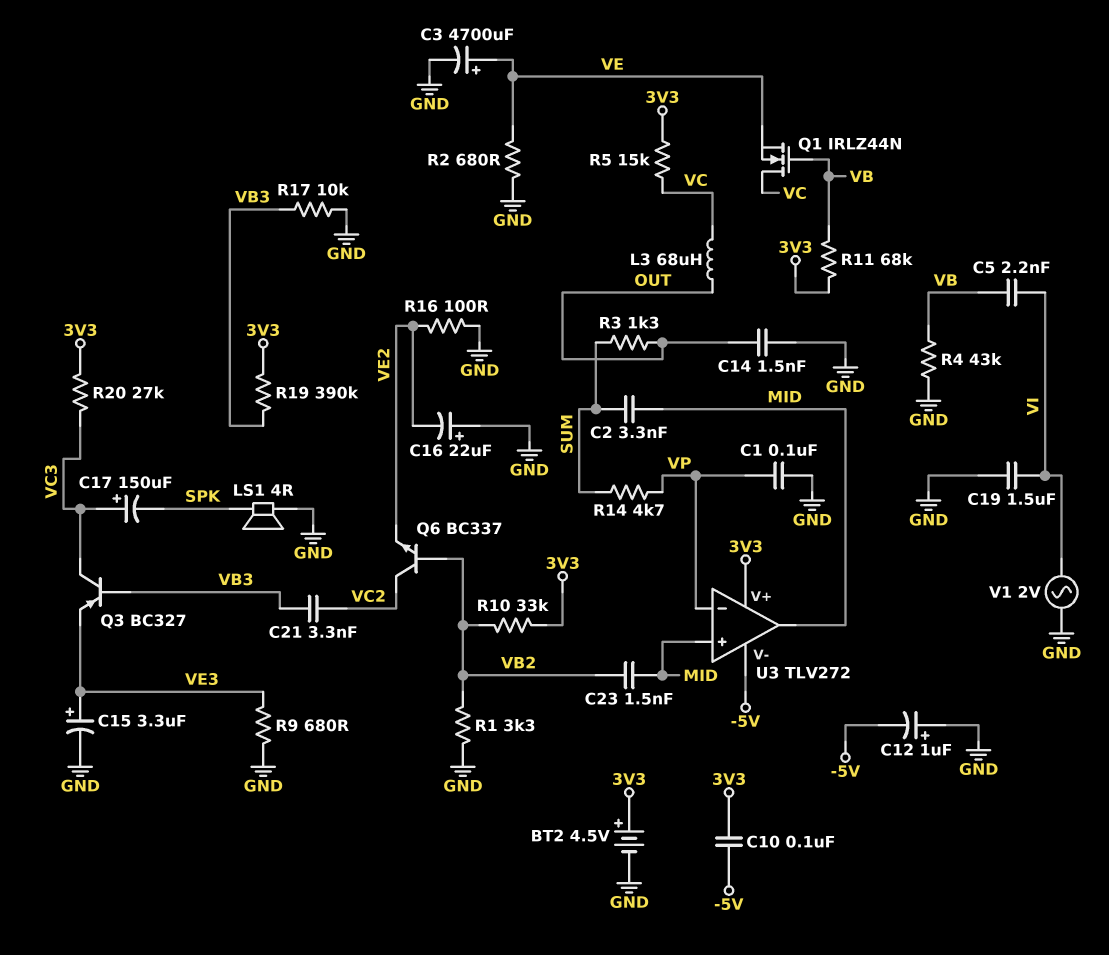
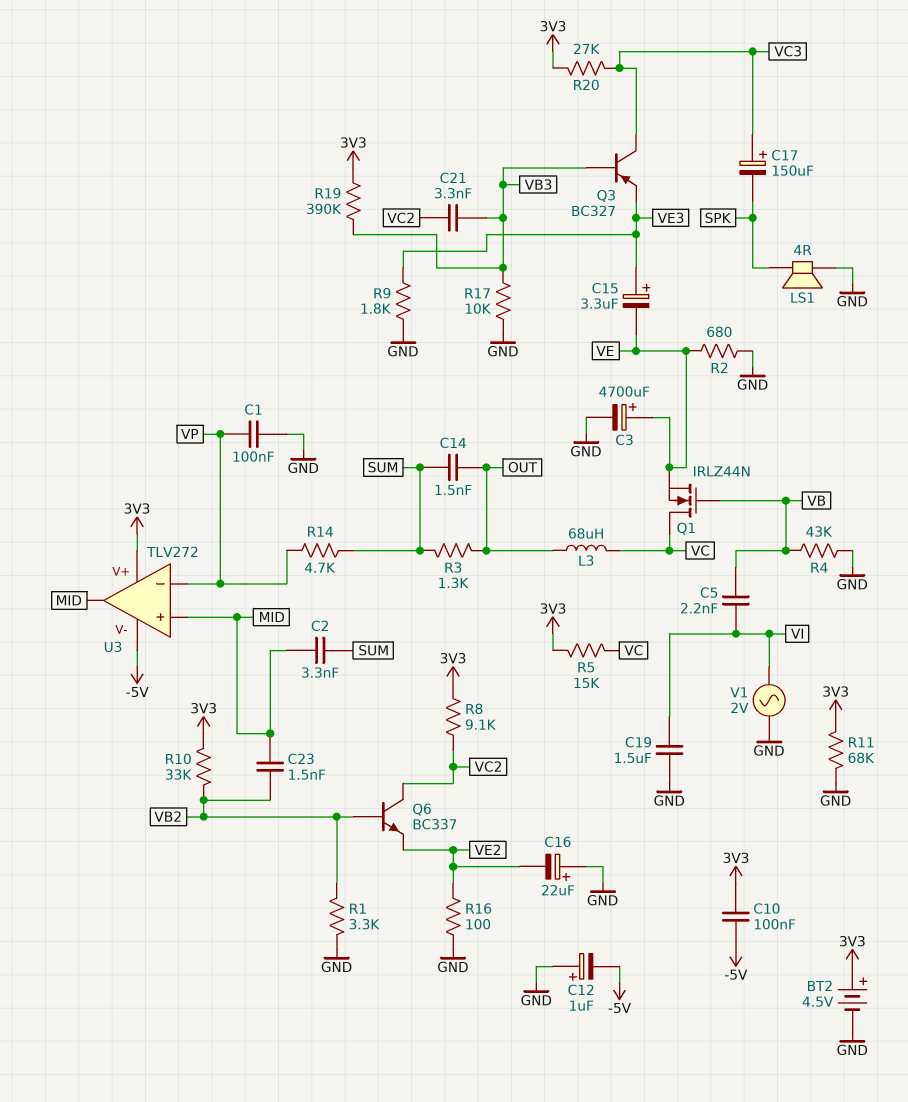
C14: 1.5nF (GND, OUT) -> 1.5nF (OUT, SUM)
C15: 3.3uF (plus VE3, minus GND) -> 3.3uF (plus VE3, minus VE)
R8: none -> 9.1k (3V3, VC2)
R9: 680 (GND, VE3) -> 1.8k (GND, VE3)
R11: 68k (3V3, VB) -> 68k (3V3, GND)

